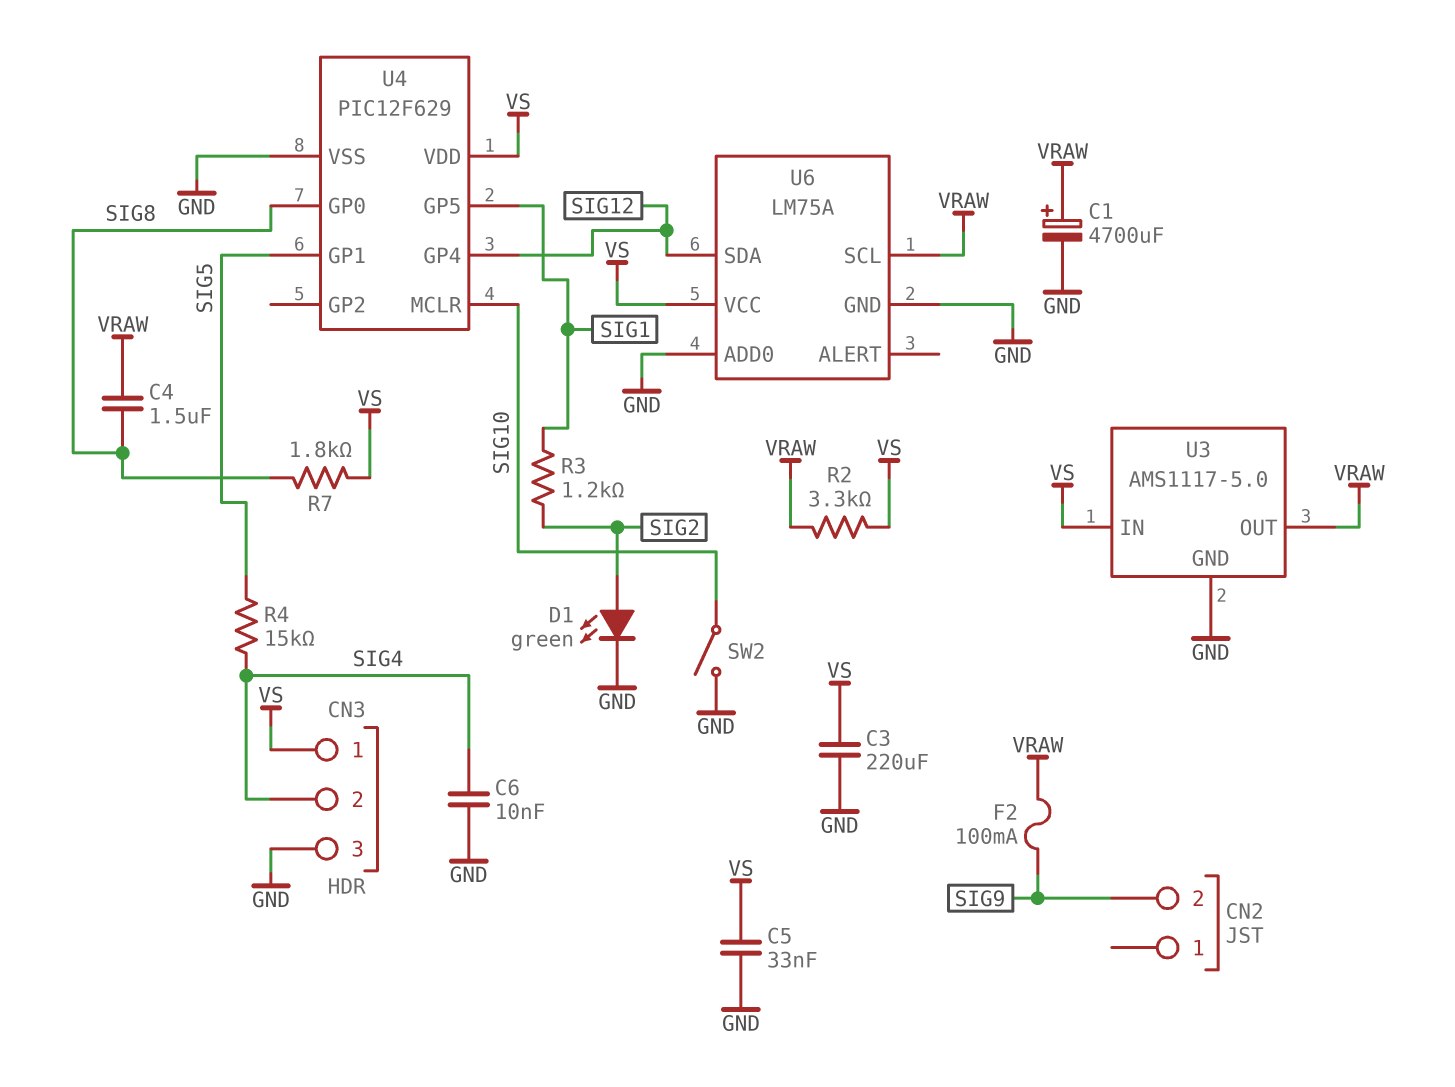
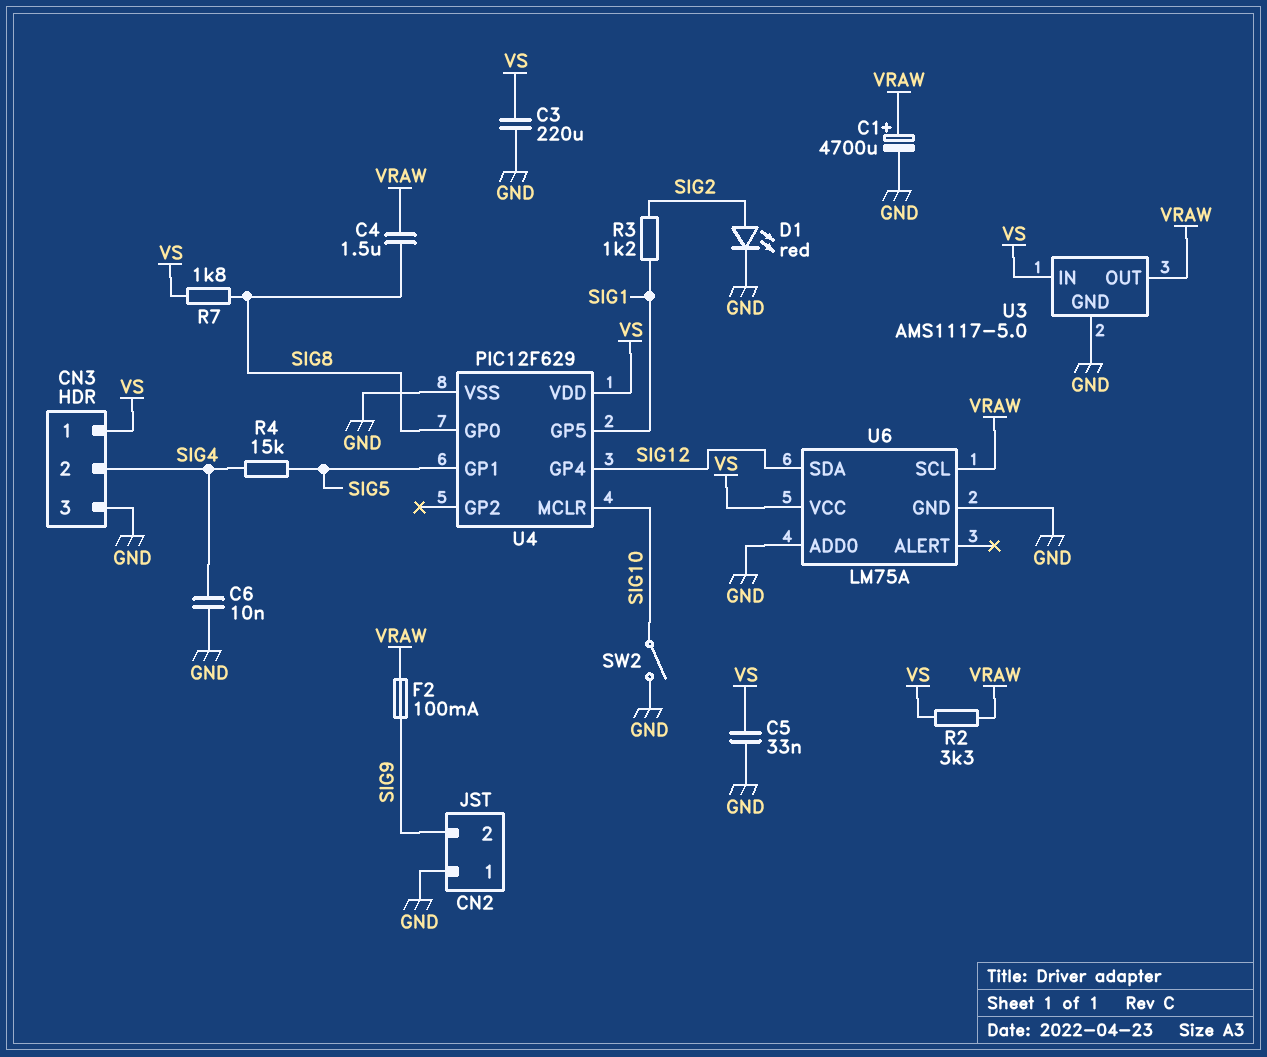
CN2 pin 1: none -> GND
D1: LED green (A SIG2, K GND) -> LED red (A SIG2, K GND)

